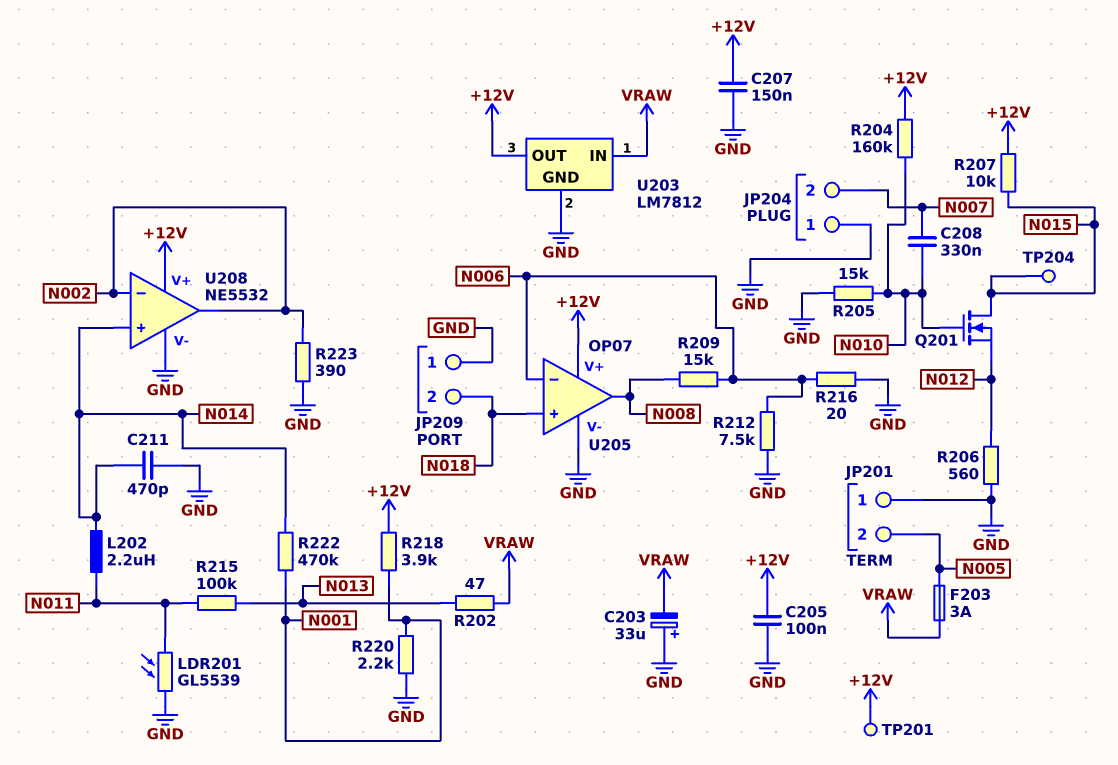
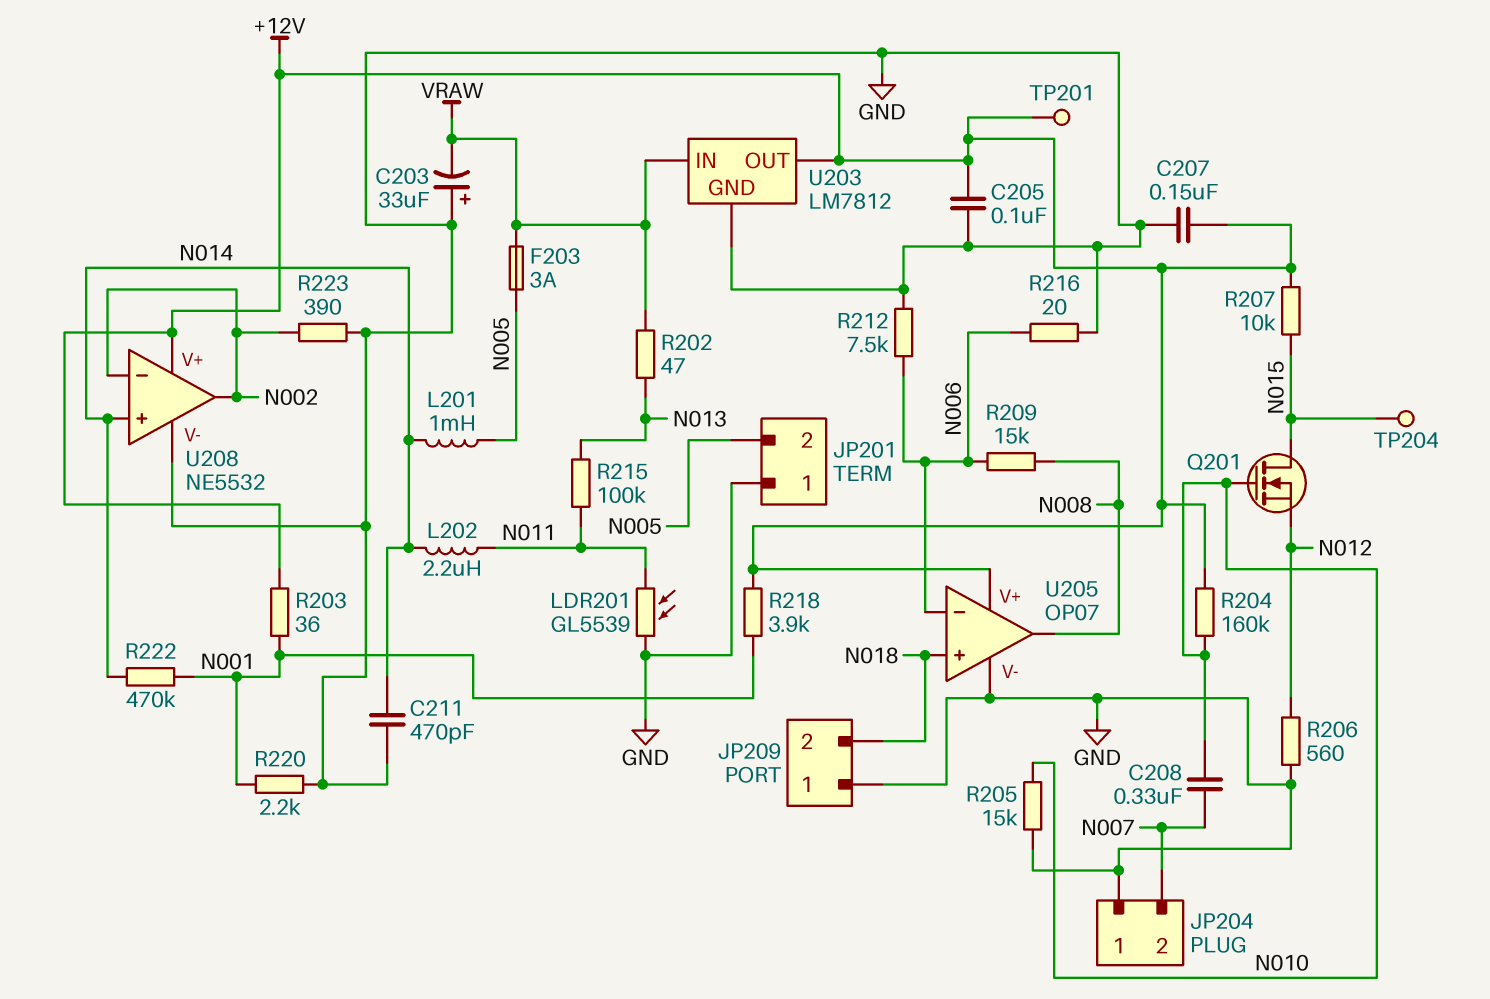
L201: none -> 1mH (N005, N014)
R203: none -> 36 (+12V, N001)

